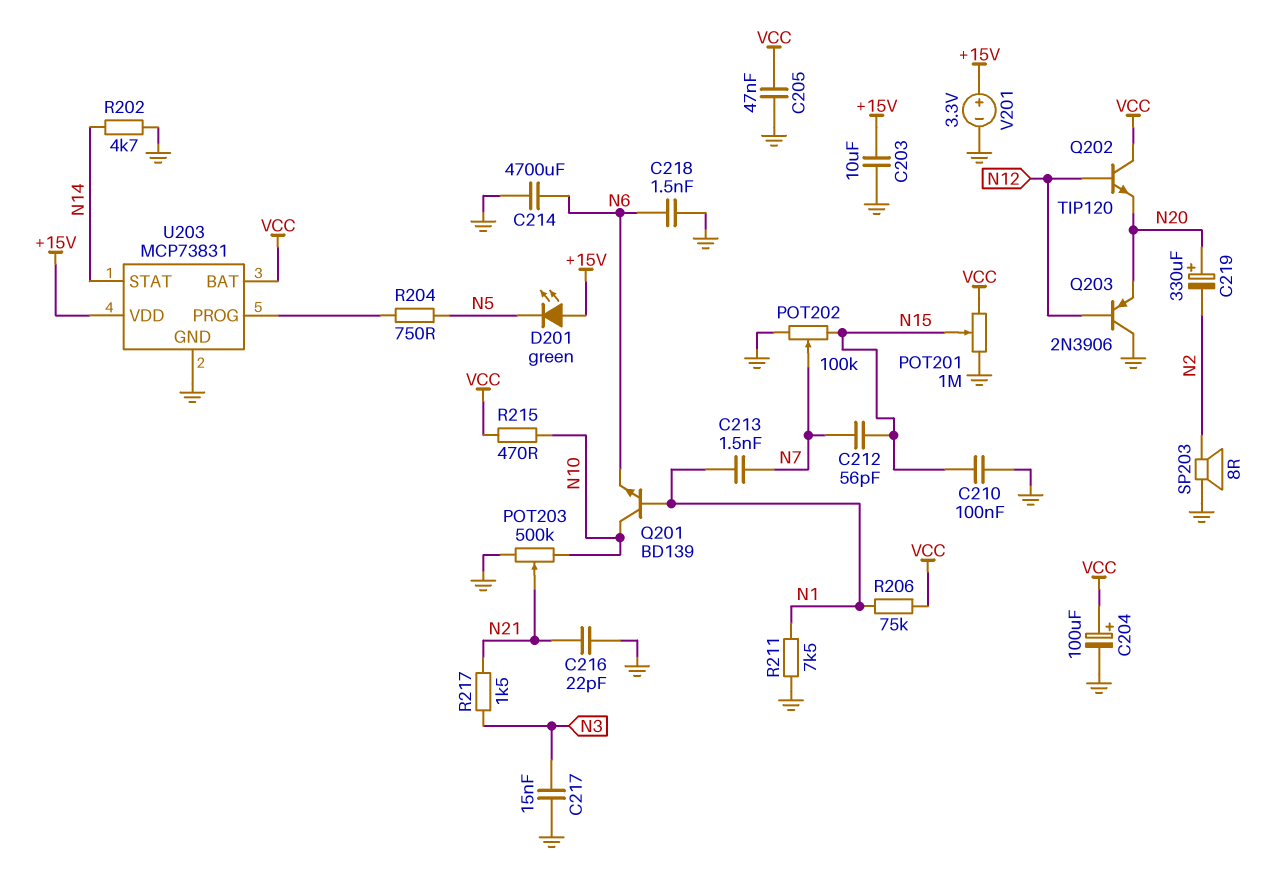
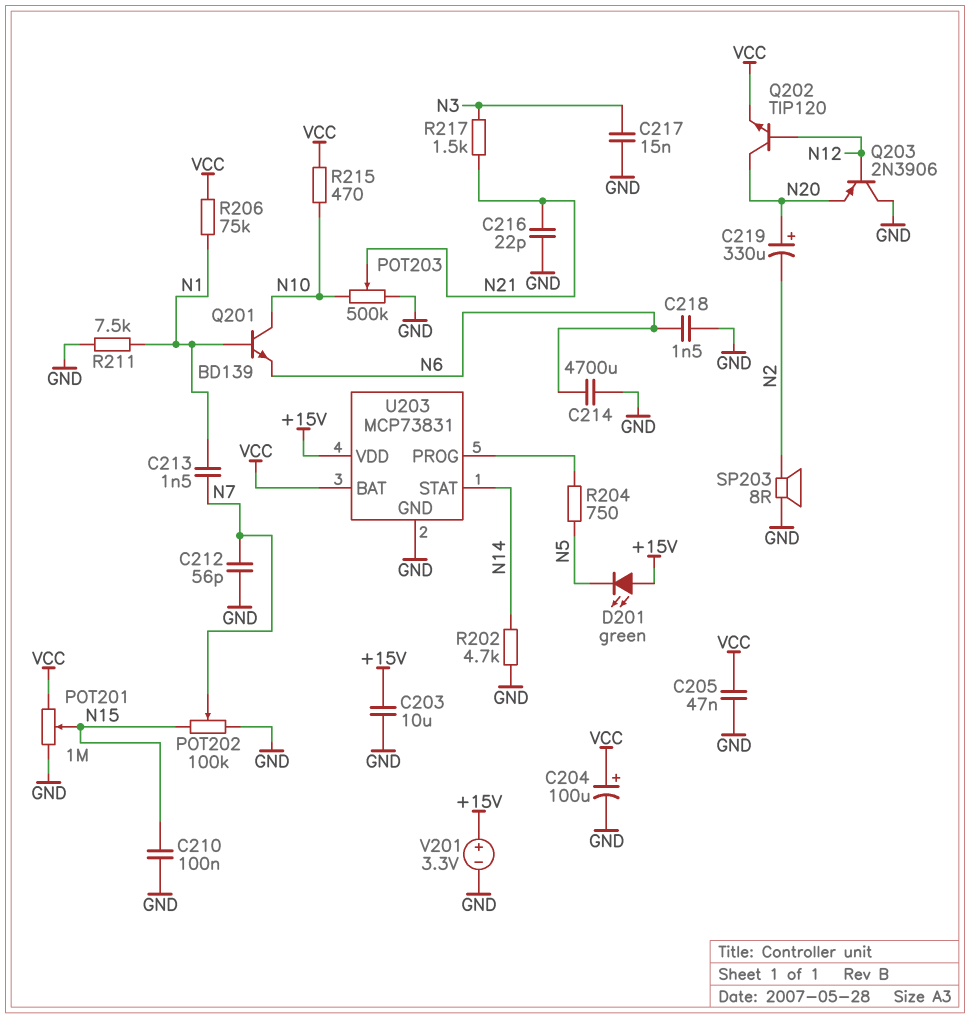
C212: 56pF (N7, N15) -> 56pF (GND, N7)
Q202: NPN TIP120 (B N12, C VCC, E N20) -> NPN TIP120 (B N12, C N20, E VCC)

